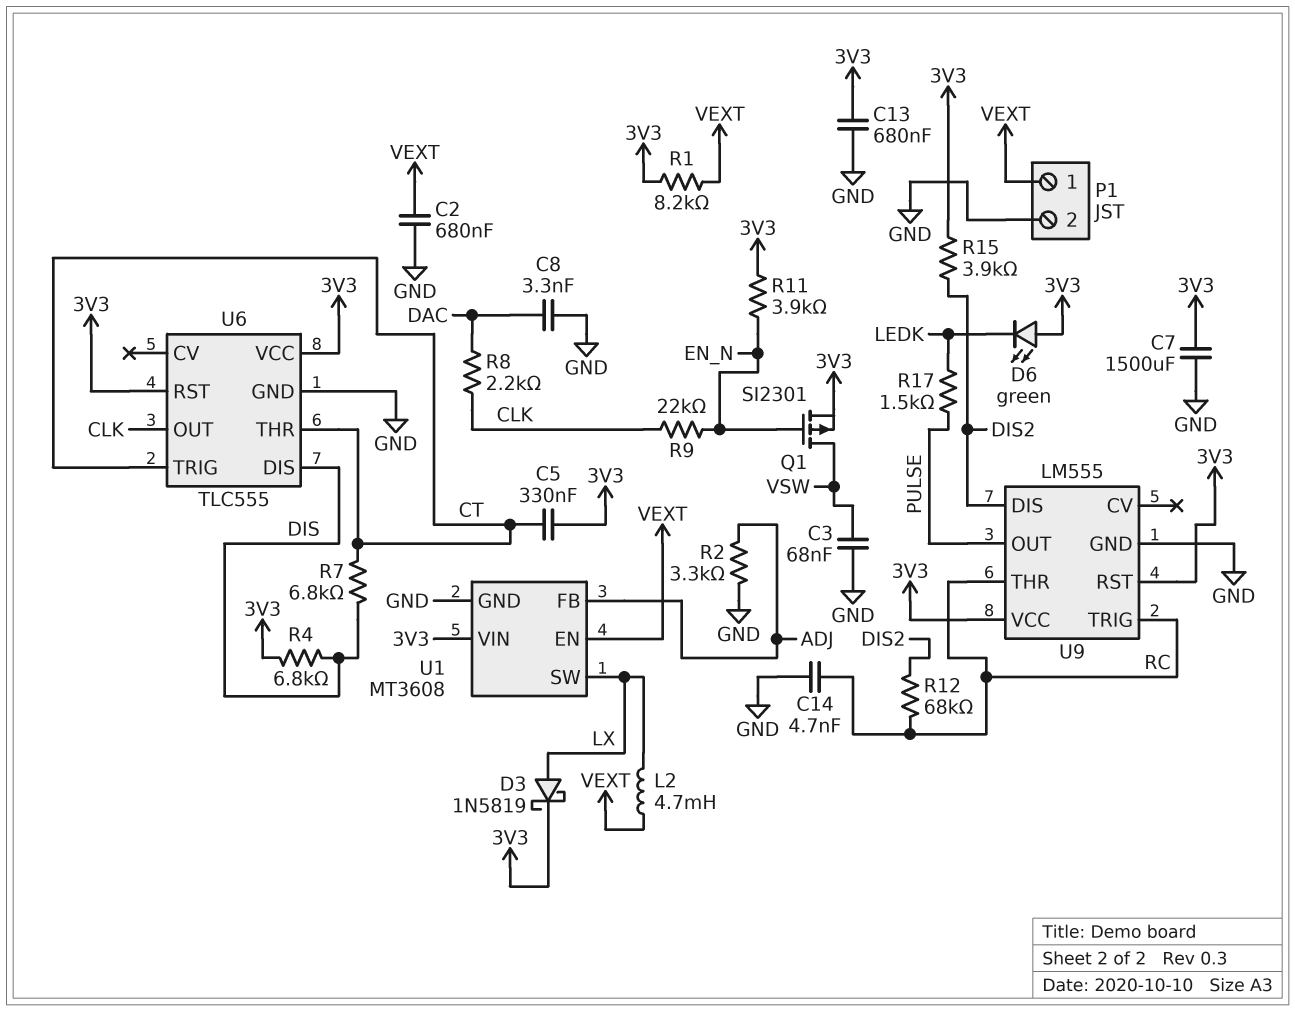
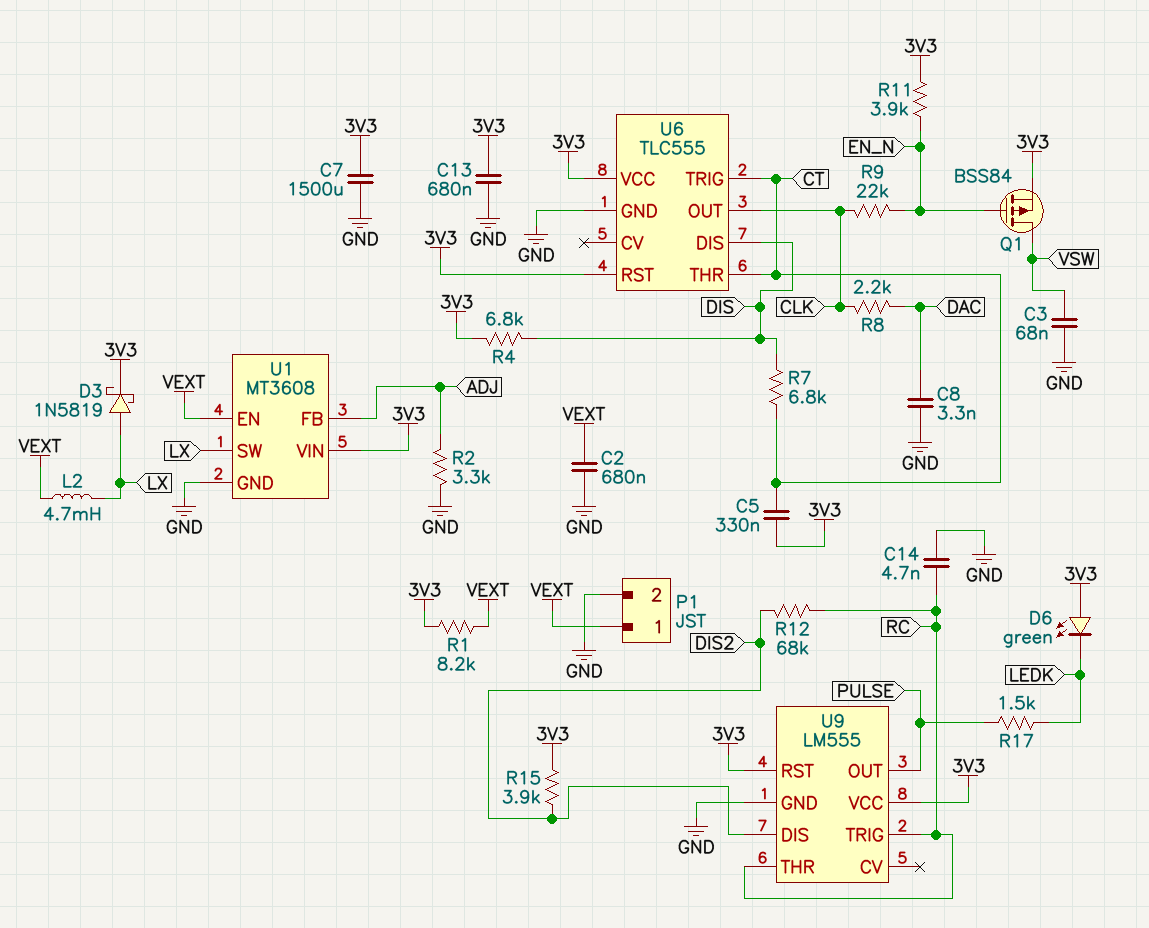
Q1: PMOS SI2301 (G EN_N, D VSW, S 3V3) -> PMOS BSS84 (G EN_N, D VSW, S 3V3)

